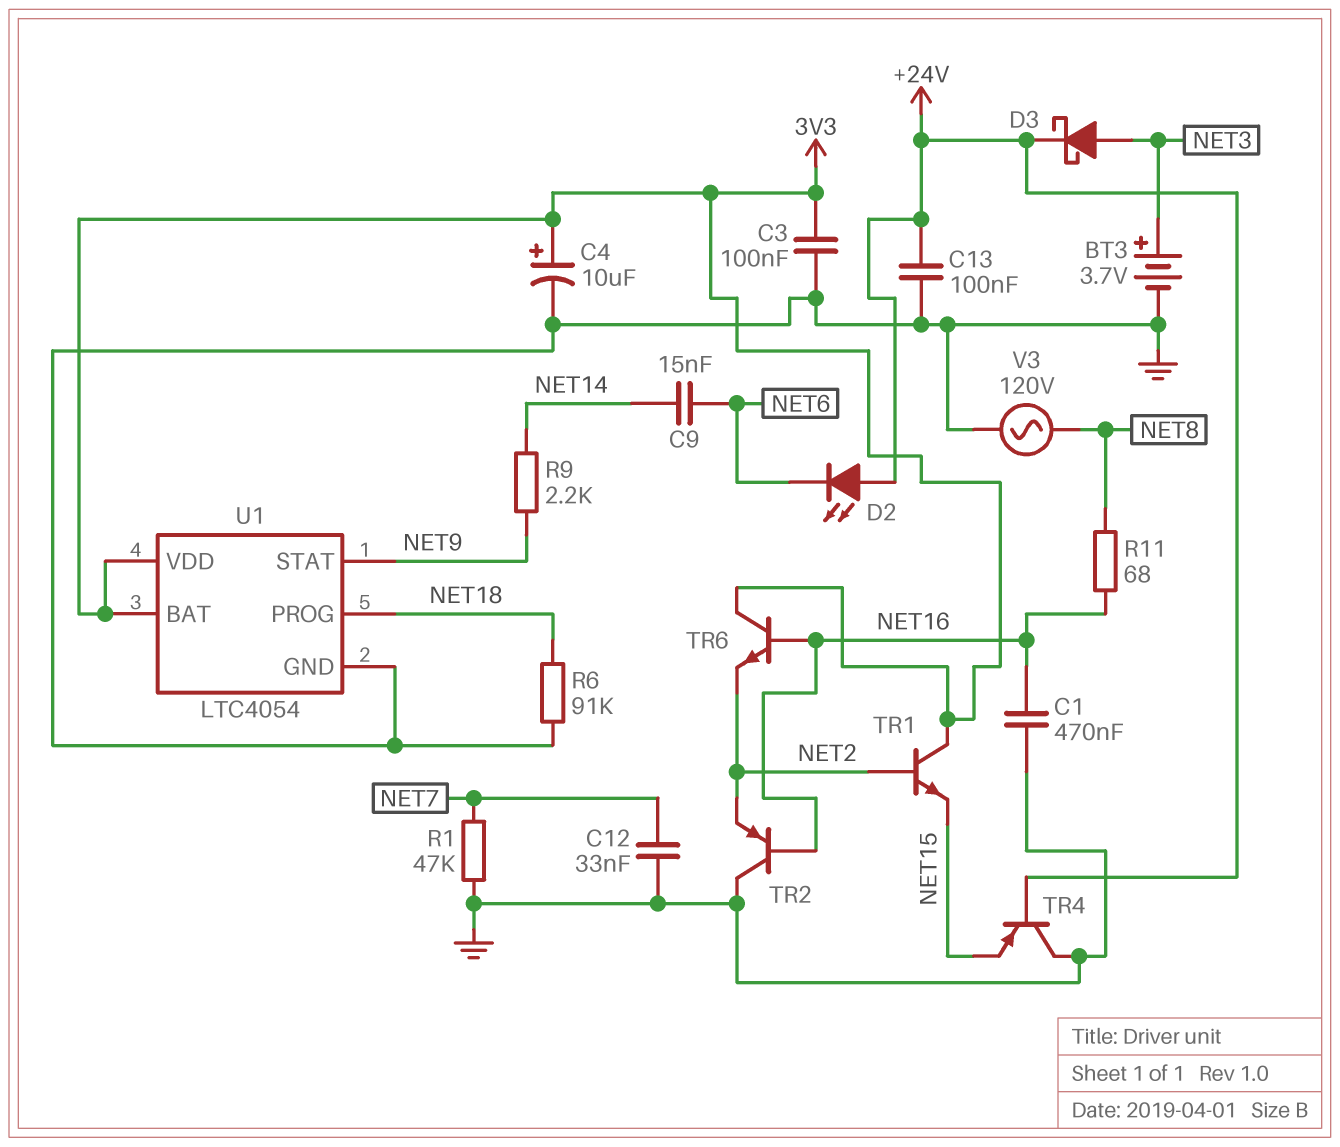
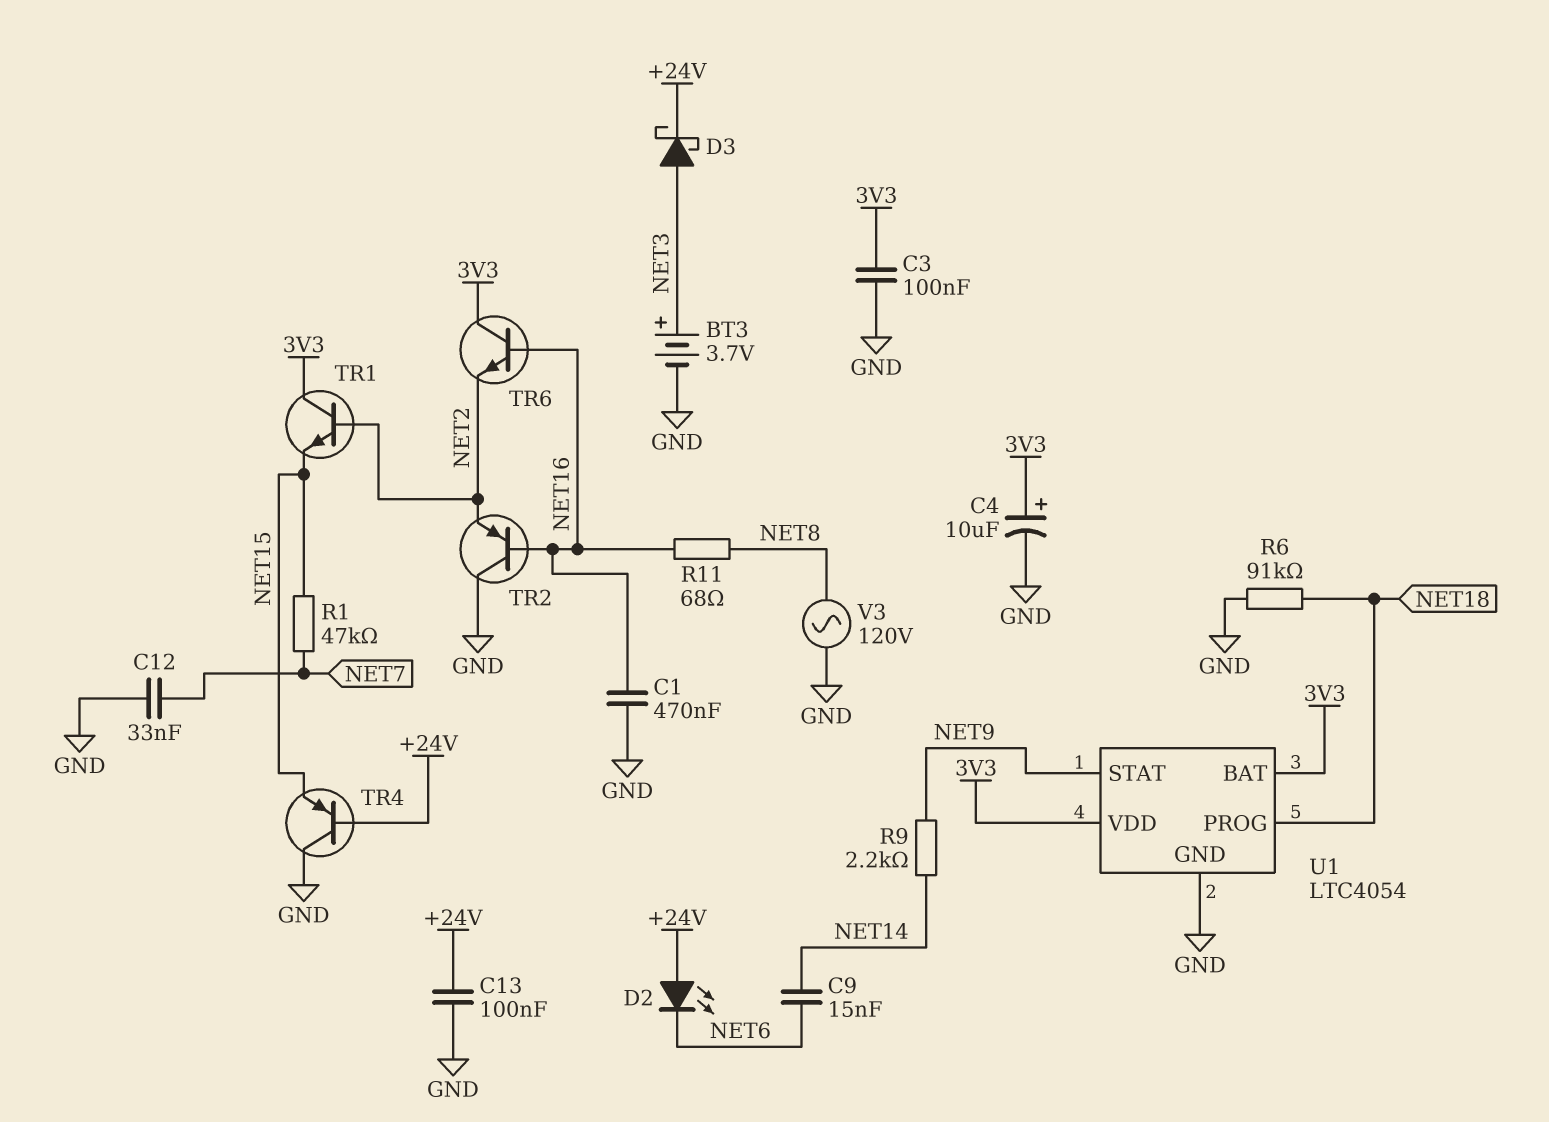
R1: 47k (GND, NET7) -> 47k (NET7, NET15)

